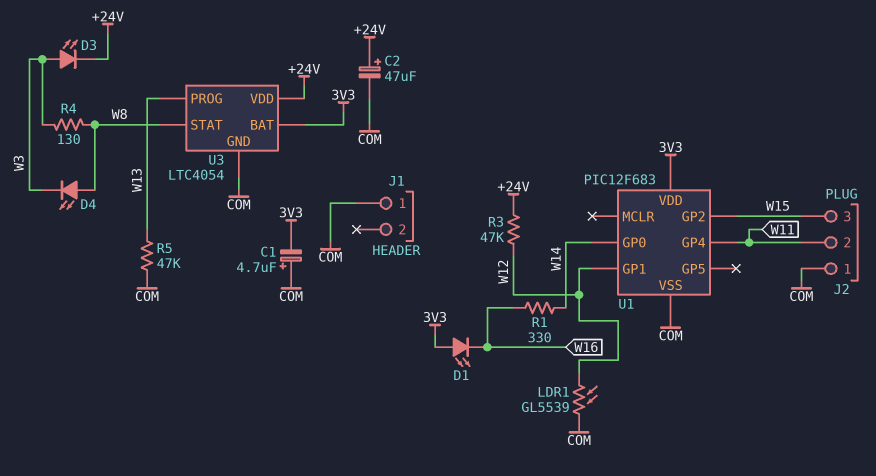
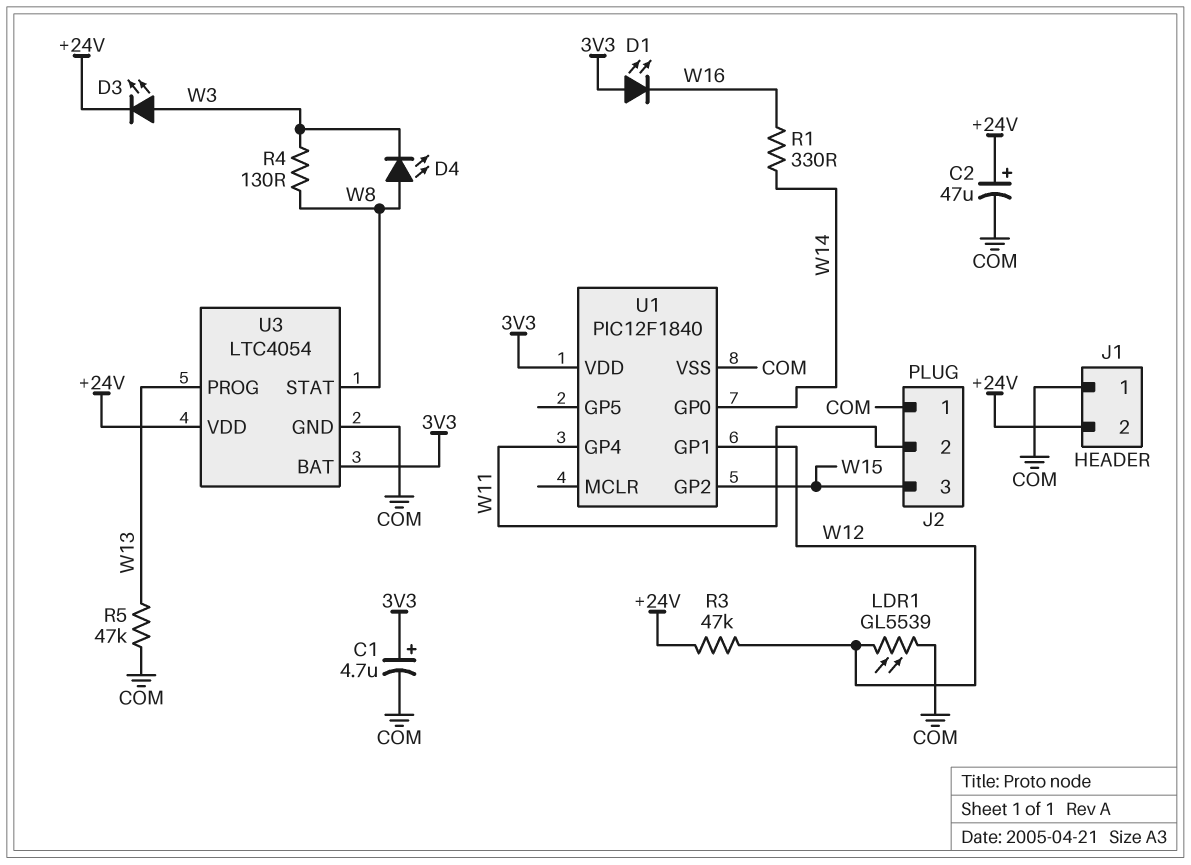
C1: 4.7uF (plus COM, minus 3V3) -> 4.7uF (plus 3V3, minus COM)
J1 pin 2: none -> +24V
U1: PIC12F683 -> PIC12F1840

